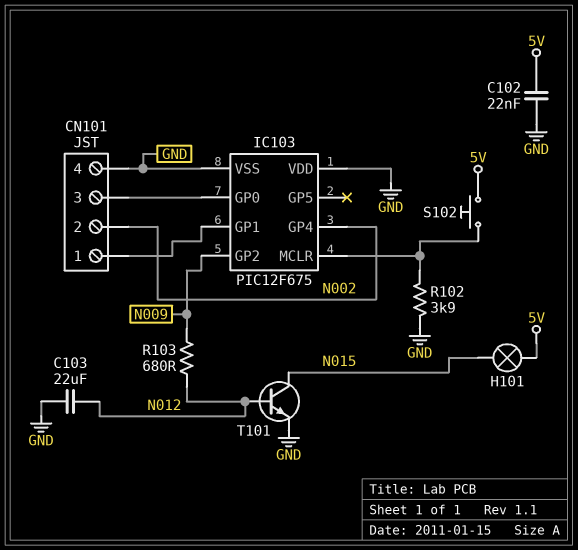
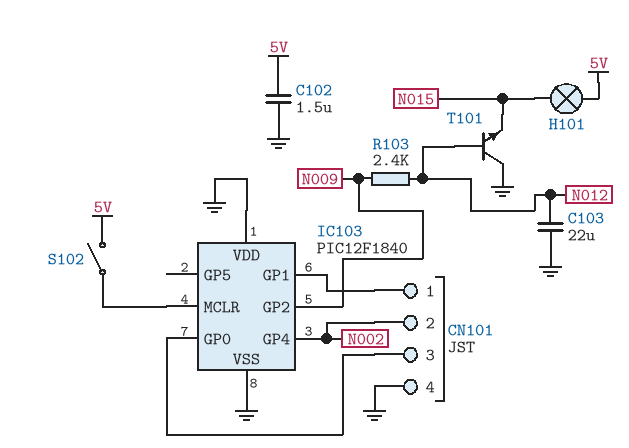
C102: 22nF (5V, GND) -> 1.5uF (5V, GND)
IC103: PIC12F675 -> PIC12F1840
R102: 3.9k (GND, IC103/MCLR) -> none
R103: 680 (N009, N012) -> 2.4k (N009, N012)
S102: button (5V, IC103/MCLR) -> switch (5V, IC103/MCLR)
T101: NPN (B N012, C N015, E GND) -> NPN (B N012, C GND, E N015)

